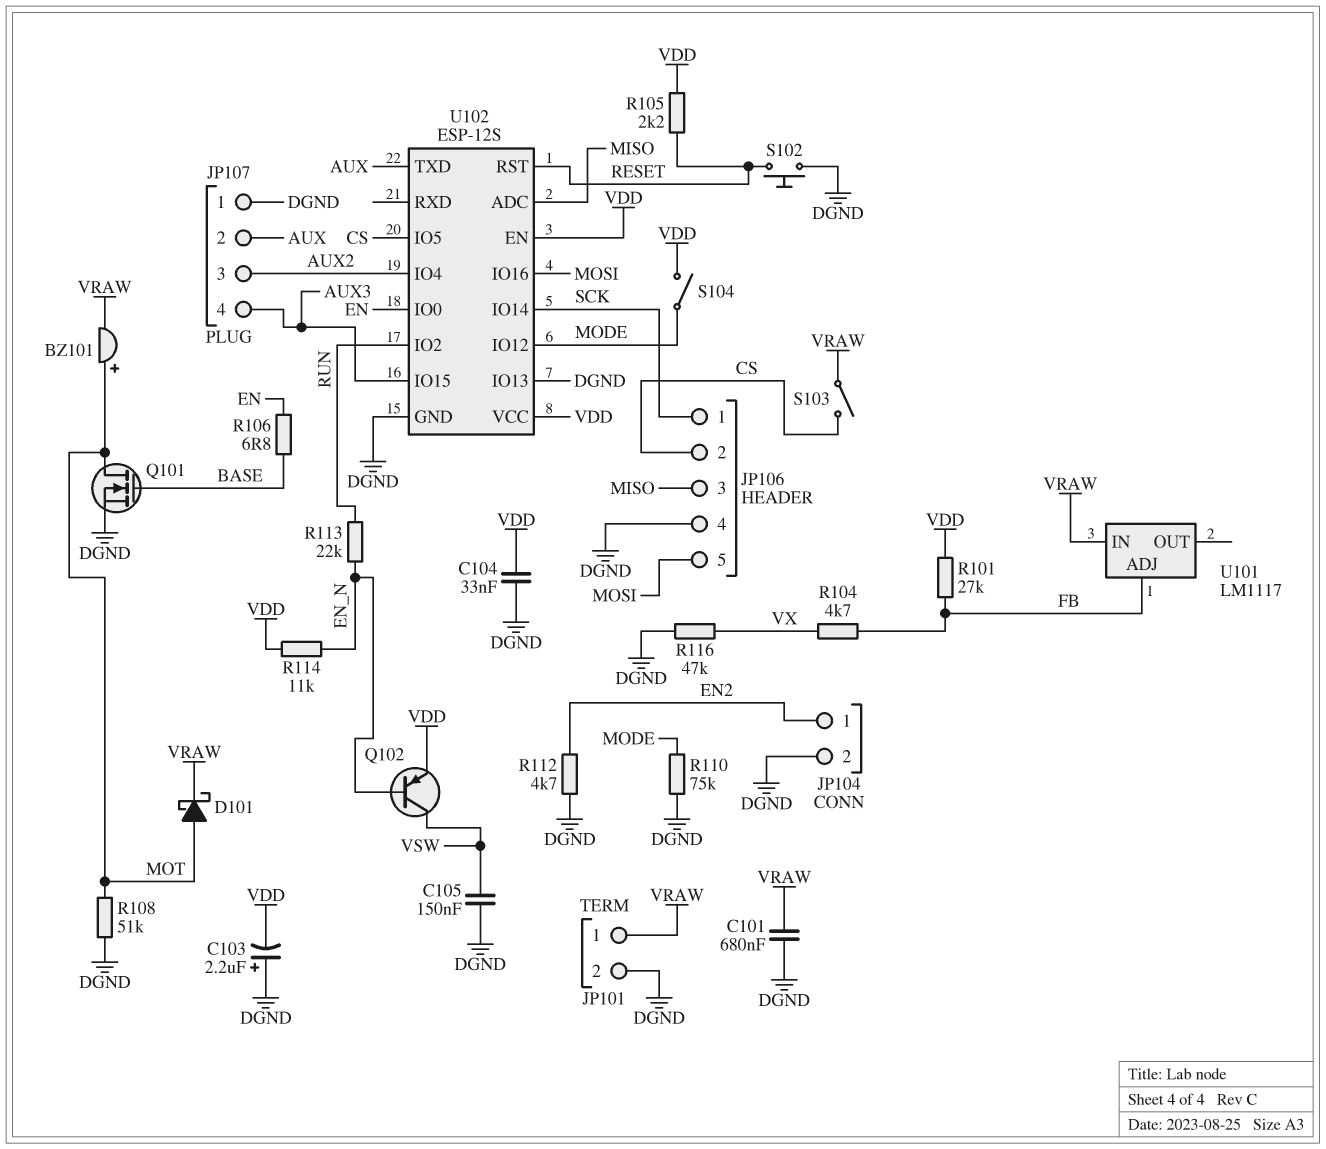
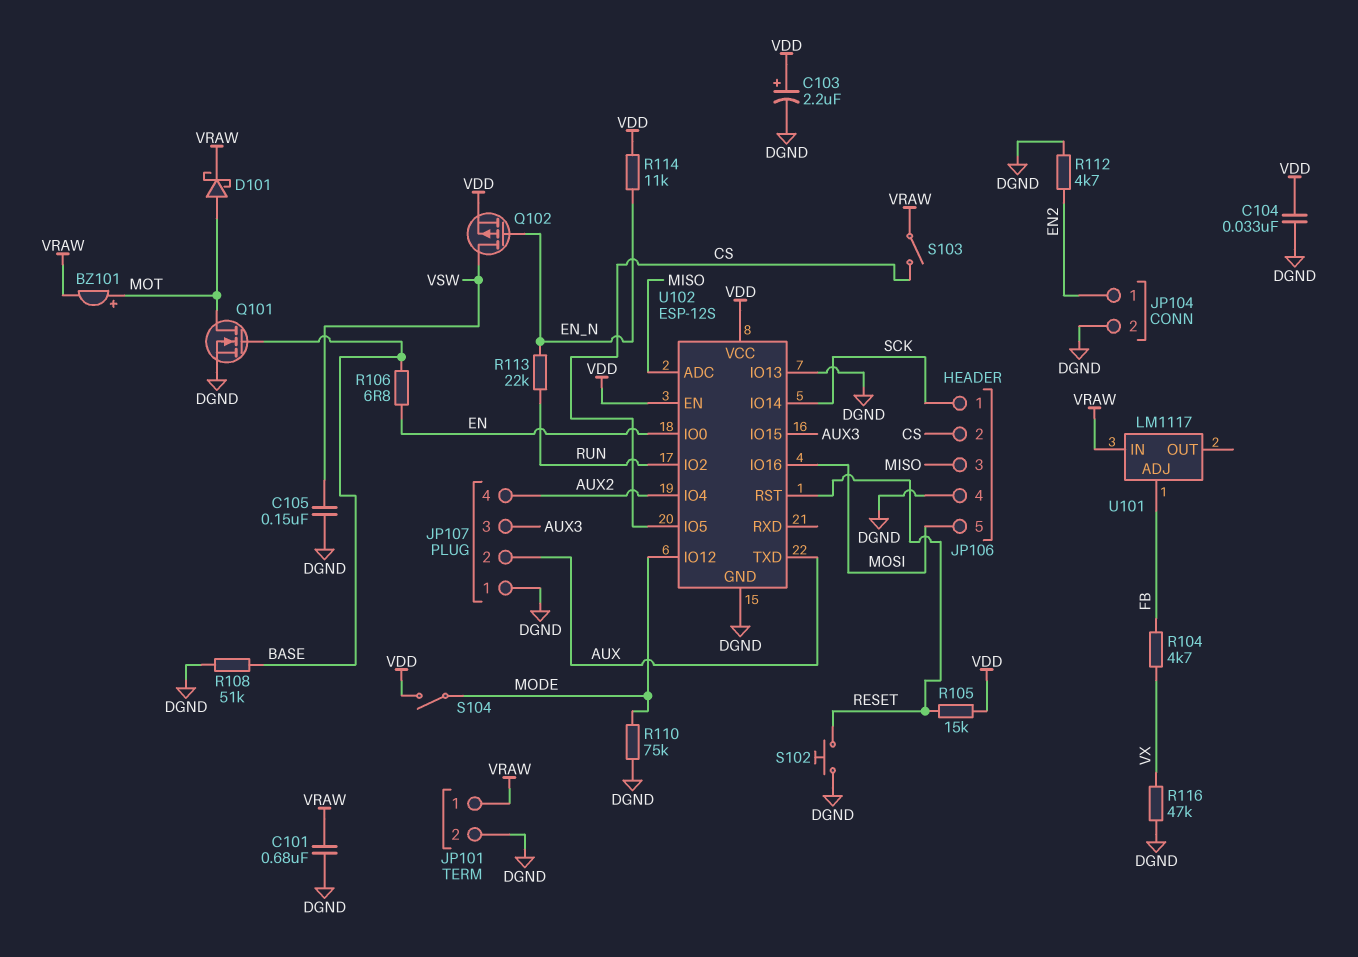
C103: 2.2uF (plus DGND, minus VDD) -> 2.2uF (plus VDD, minus DGND)
JP107 pin 3: AUX2 -> AUX3
JP107 pin 4: AUX3 -> AUX2
Q102: PNP (B EN_N, C VSW, E VDD) -> PMOS (G EN_N, D VSW, S VDD)
R101: 27k (FB, VDD) -> none
R105: 2.2k (RESET, VDD) -> 15k (RESET, VDD)
R108: 51k (DGND, MOT) -> 51k (BASE, DGND)

